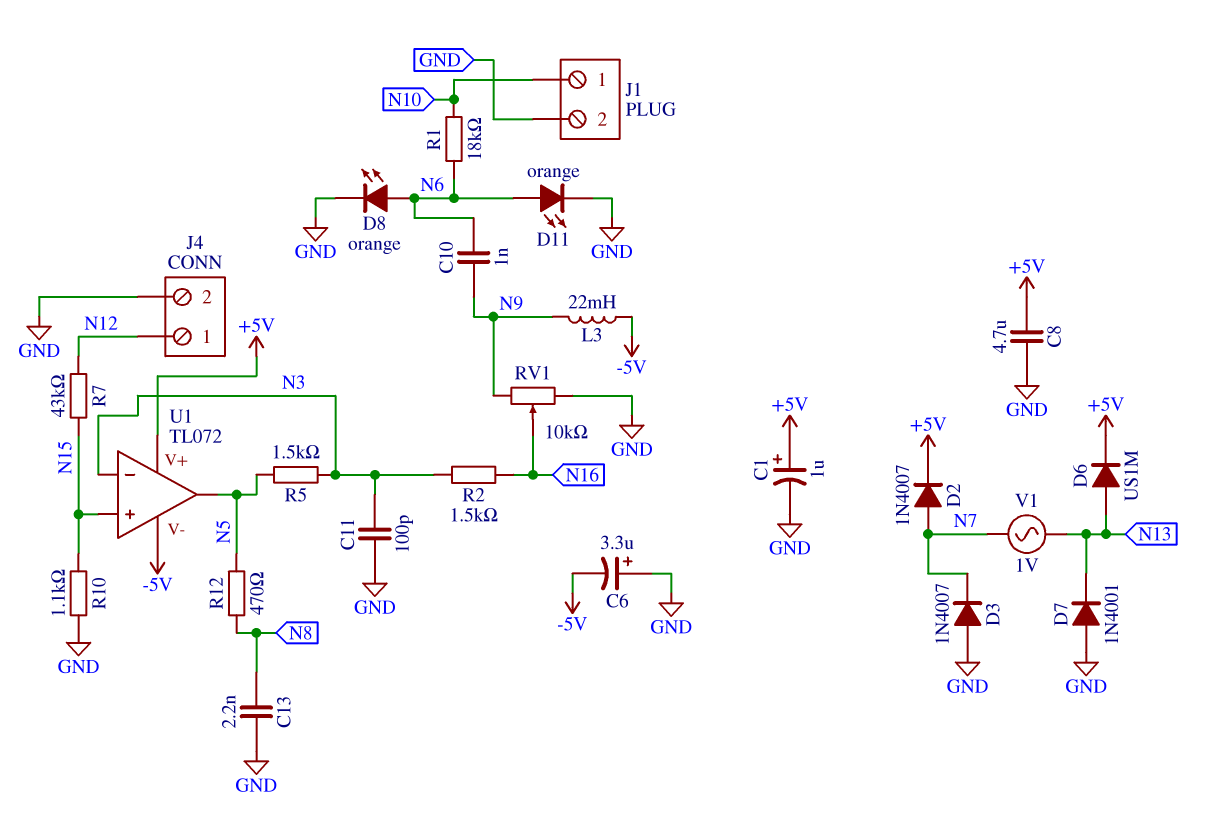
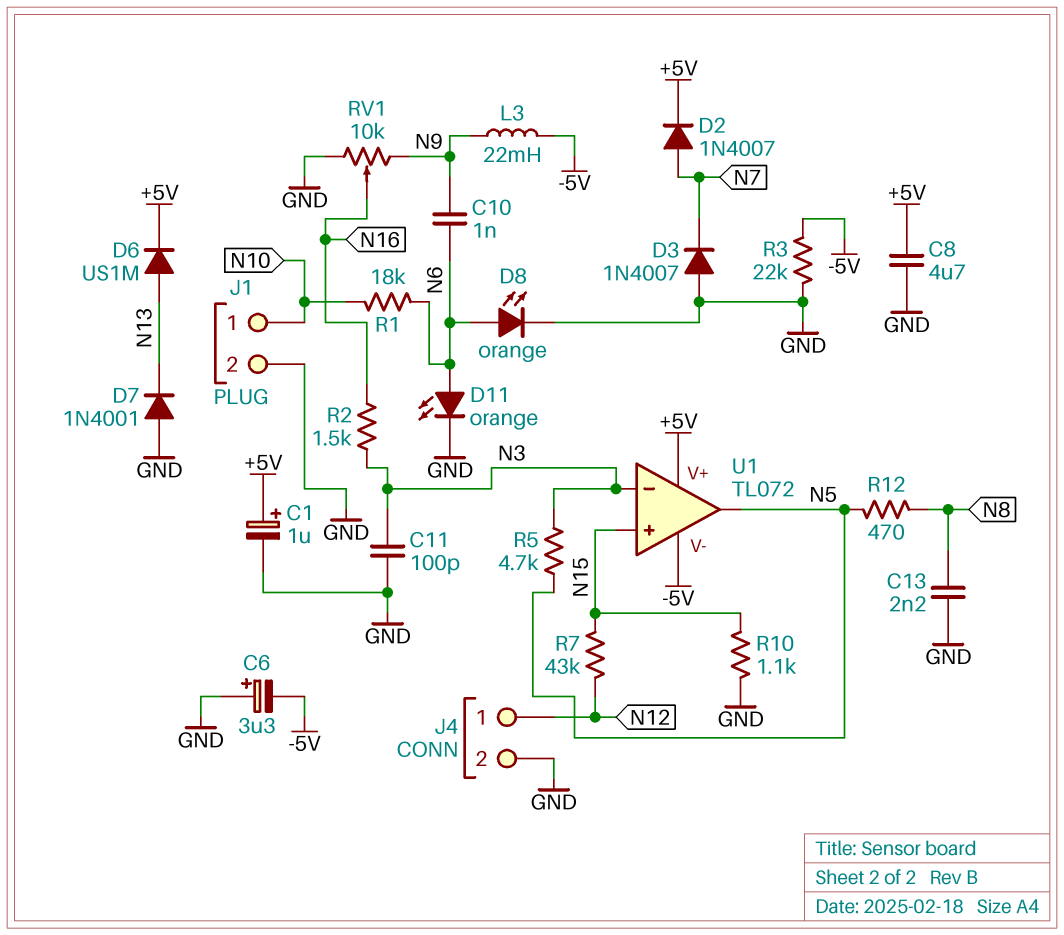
R3: none -> 22k (-5V, GND)
R5: 1.5k (N3, N5) -> 4.7k (N3, N5)
V1: AC 1V (N7, N13) -> none

